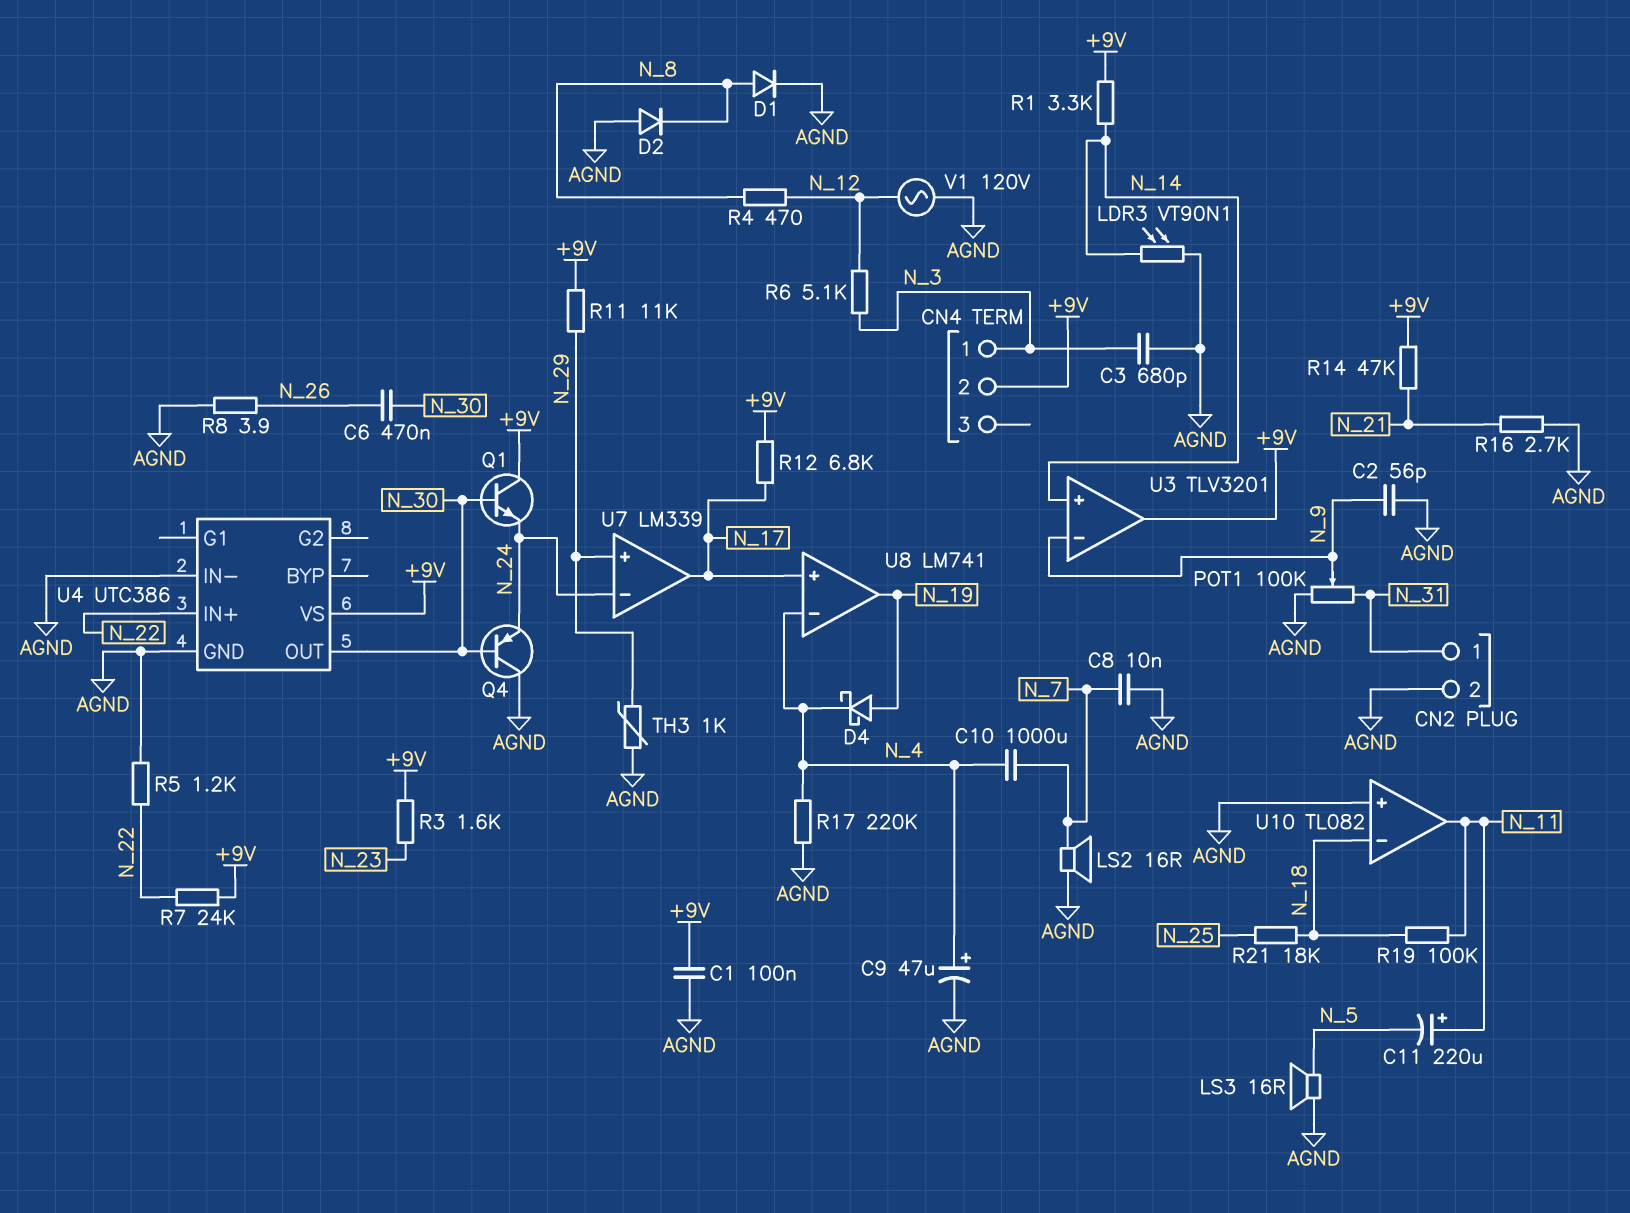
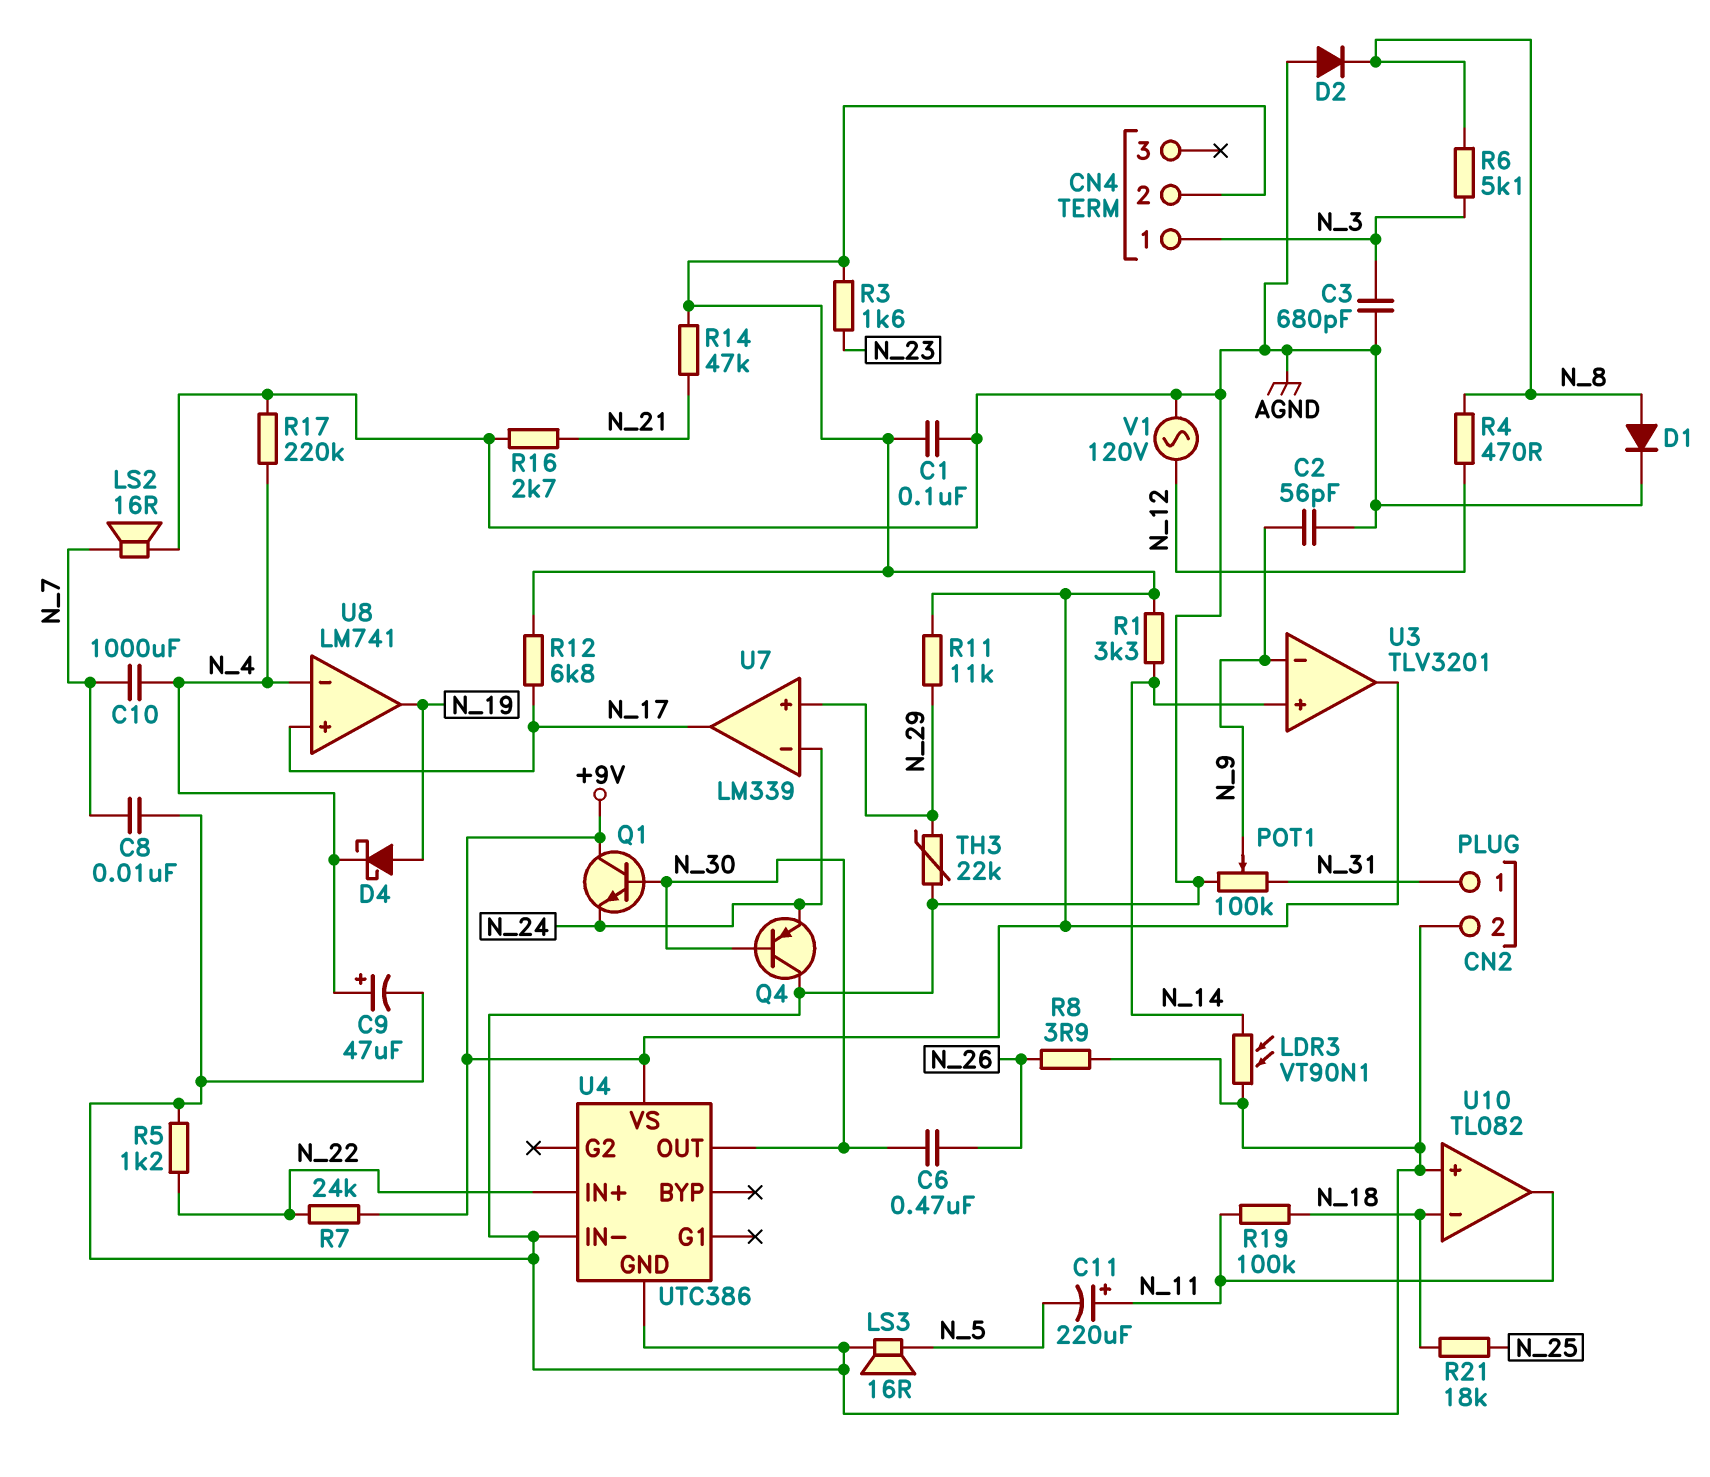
R6: 5.1k (N_3, N_12) -> 5.1k (N_3, N_8)
TH3: 1k (AGND, N_29) -> 22k (AGND, N_29)

